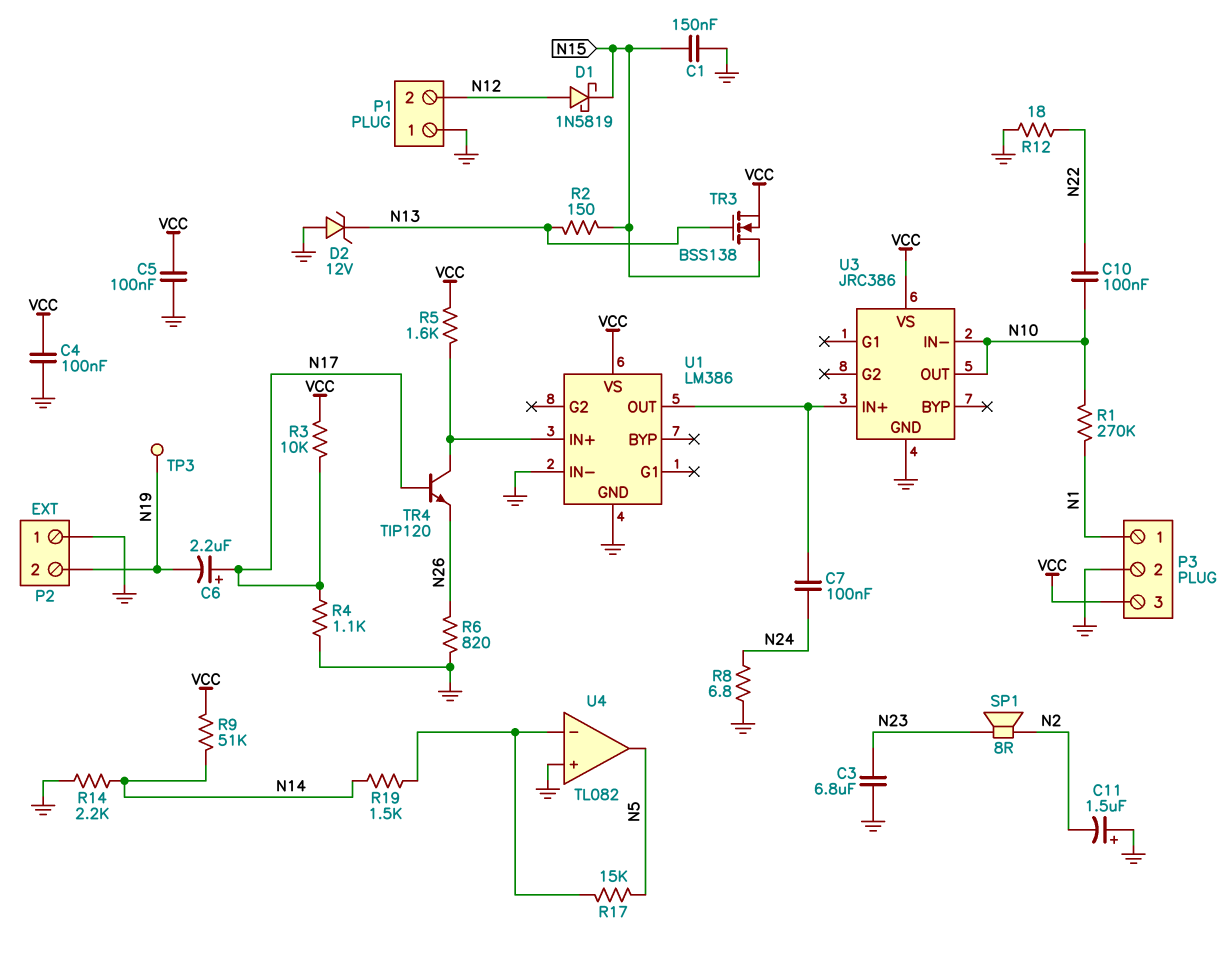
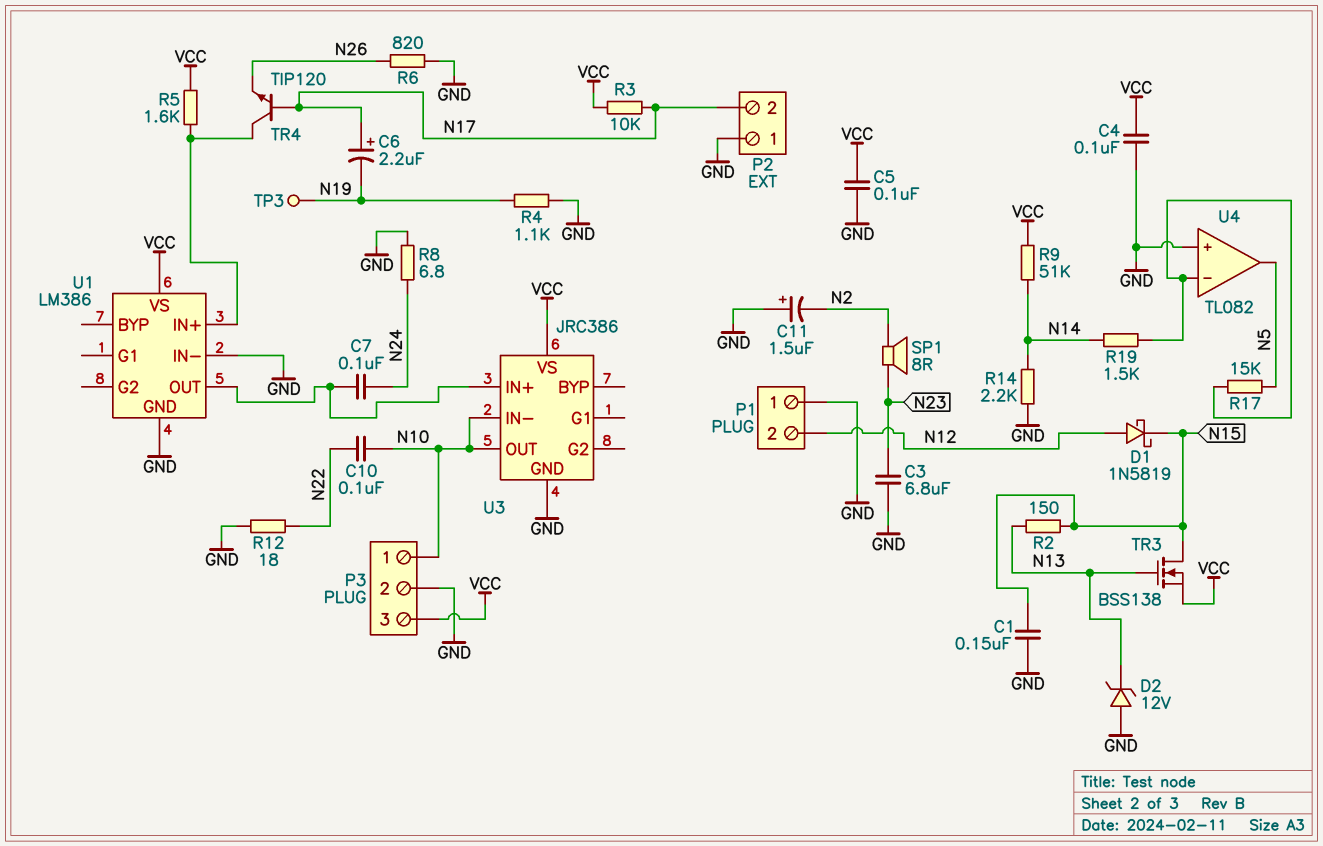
P2 pin 2: N19 -> N17
P3 pin 1: N1 -> N10
R1: 270k (N1, N10) -> none
R4: 1.1k (GND, N17) -> 1.1k (GND, N19)

